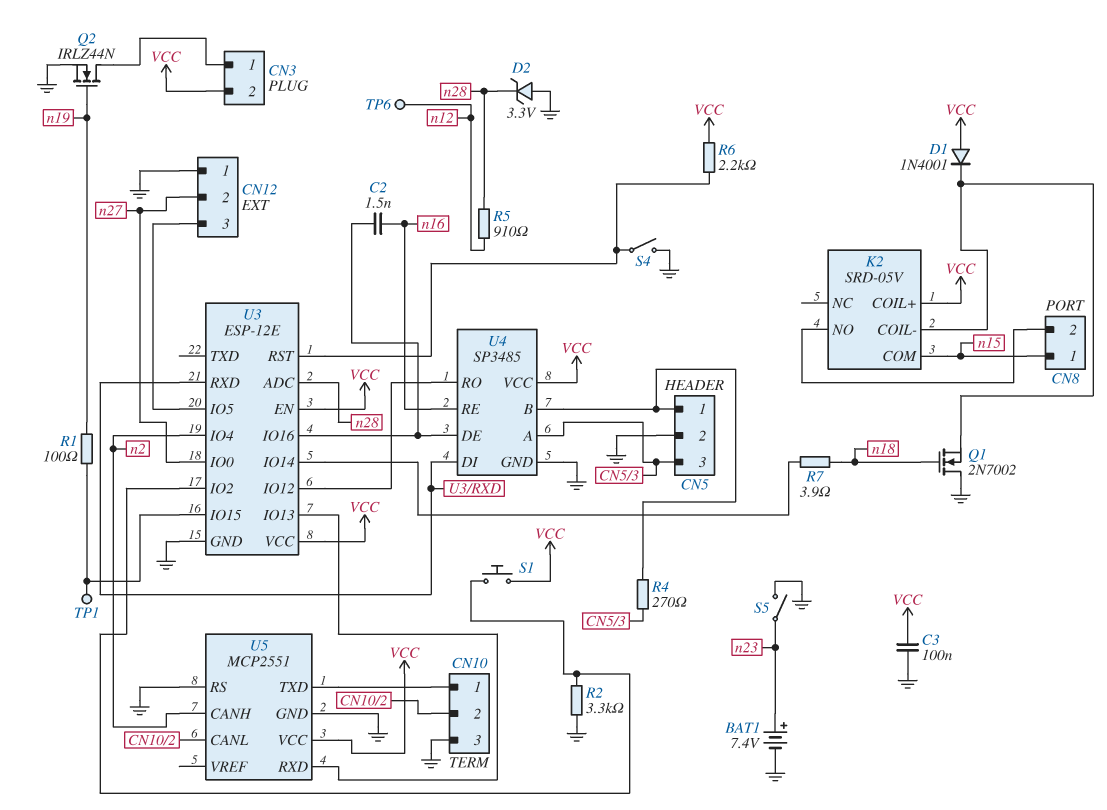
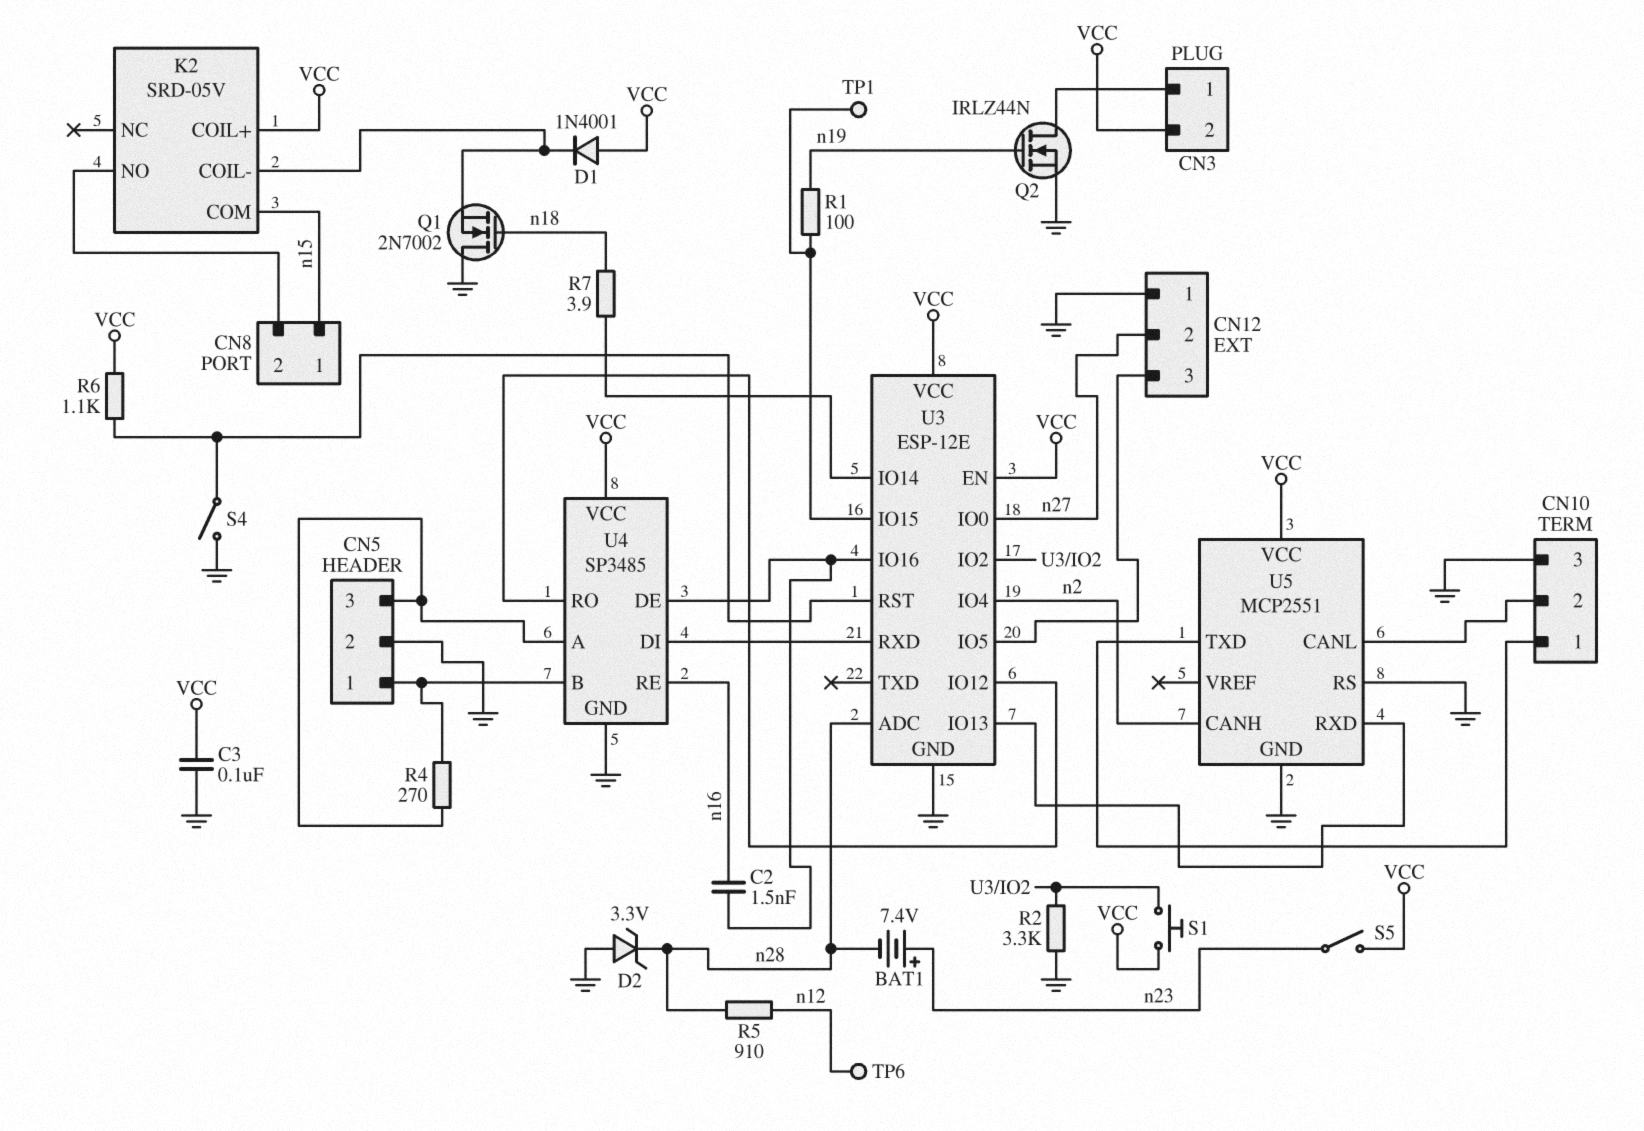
BAT1: 7.4V (plus n23, minus GND) -> 7.4V (plus n23, minus n28)
R6: 2.2k (U3/RST, VCC) -> 1.1k (U3/RST, VCC)
S5: switch (GND, n23) -> switch (VCC, n23)

